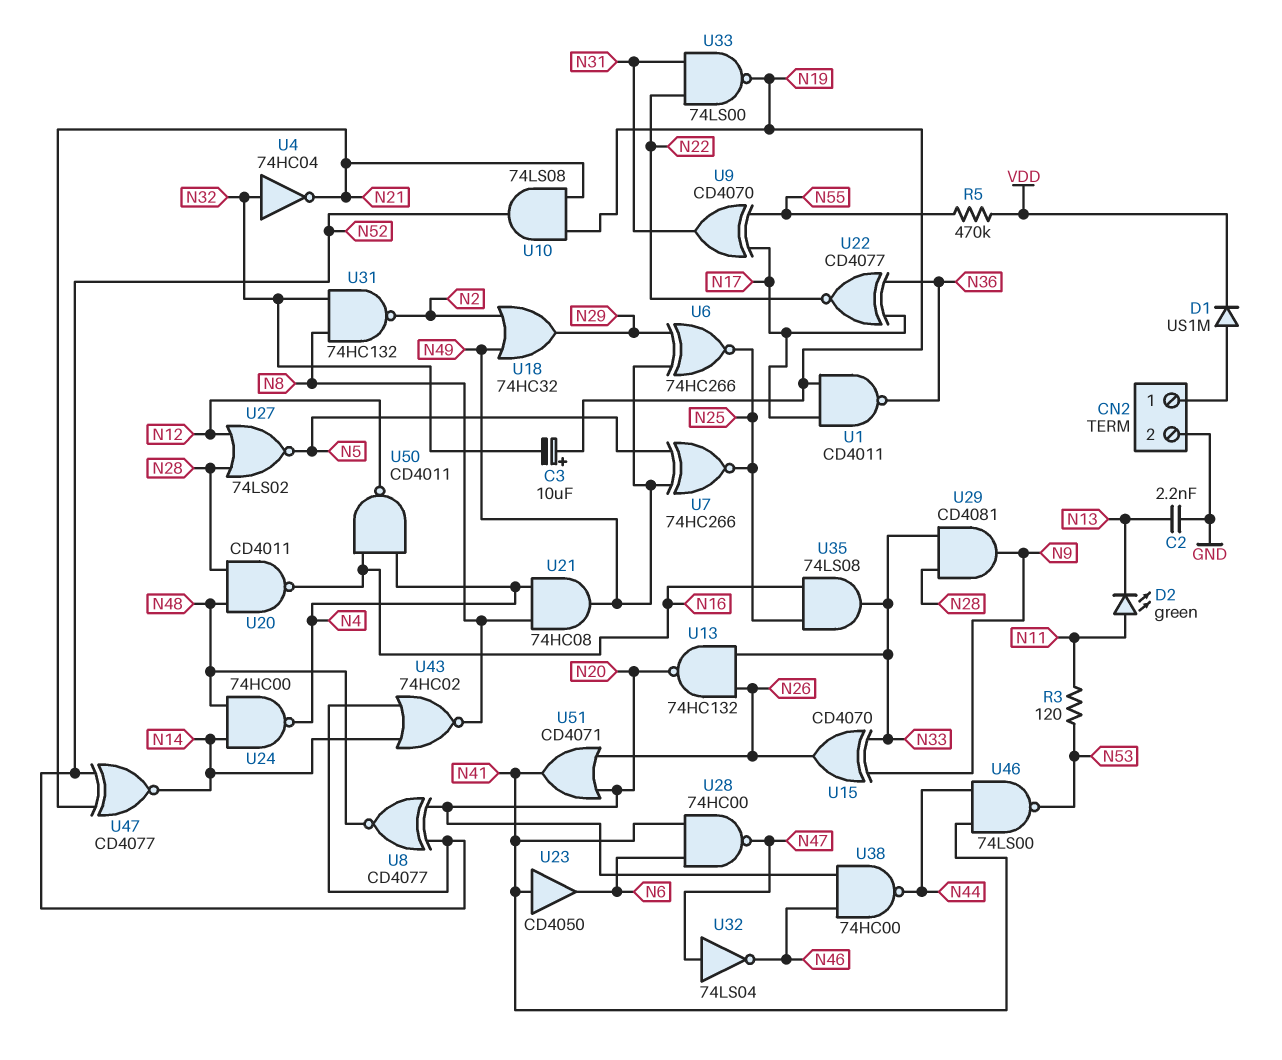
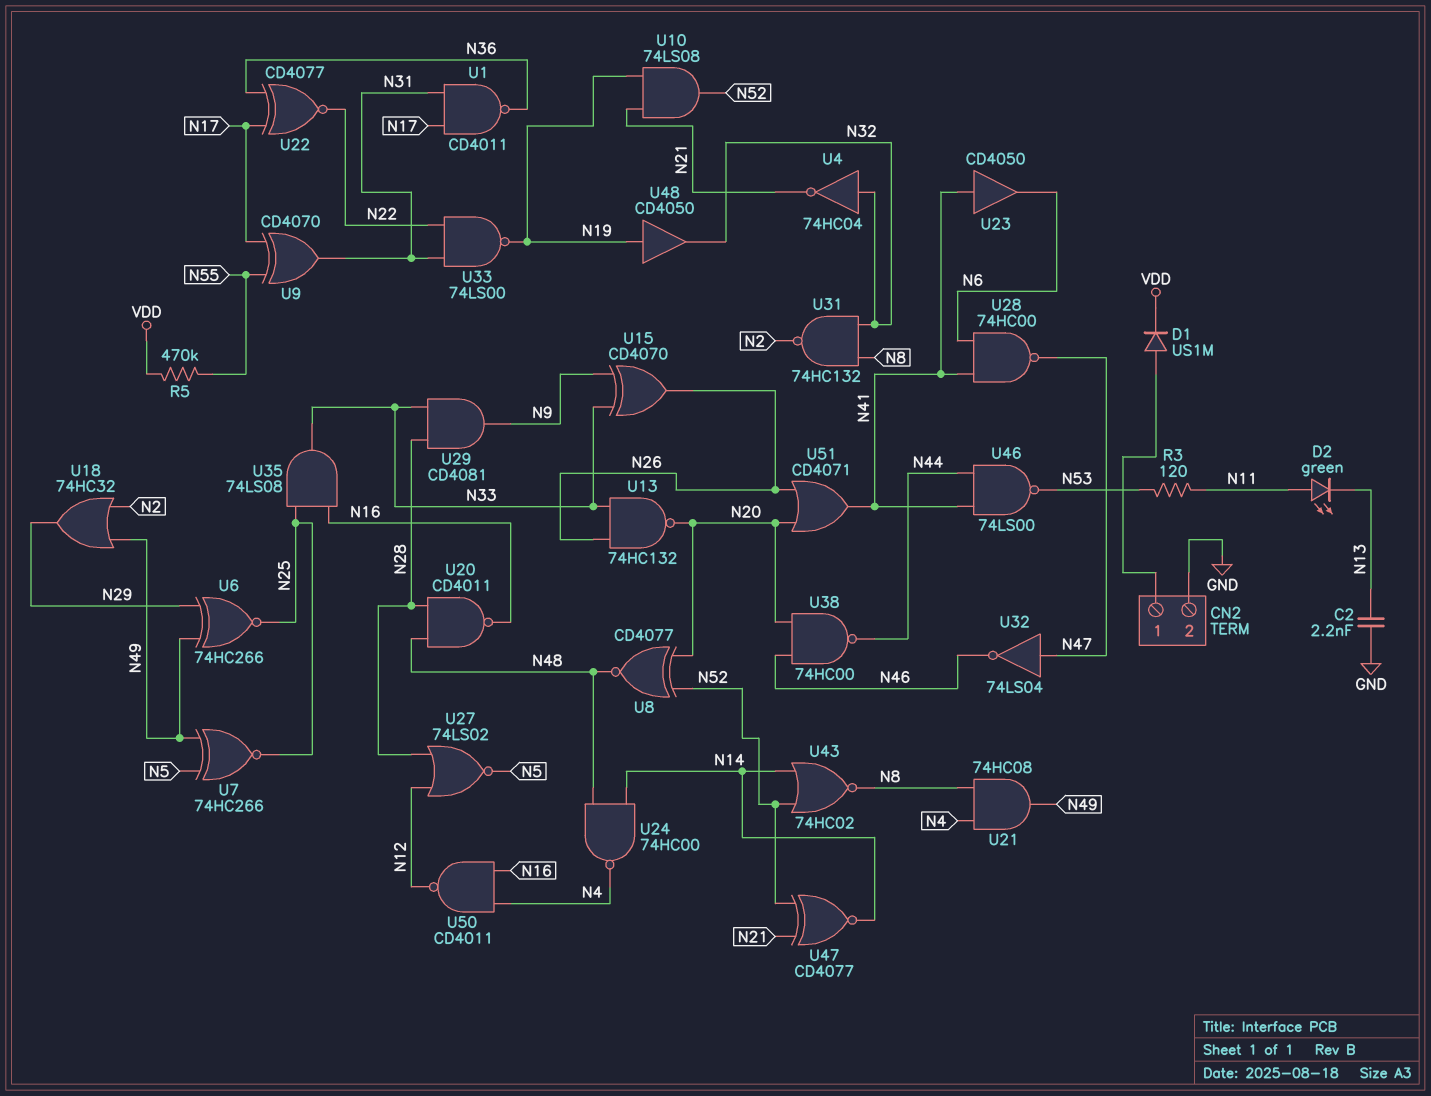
C3: 10uF (plus N19, minus N32) -> none
U1: NAND CD4011 (in N17, in N19, out N36) -> NAND CD4011 (in N17, in N31, out N36)
U48: none -> buffer CD4050 (in N19, out N32)

